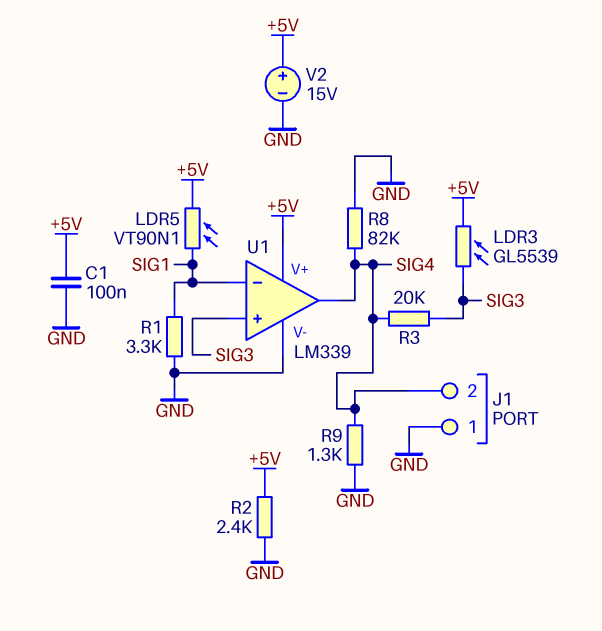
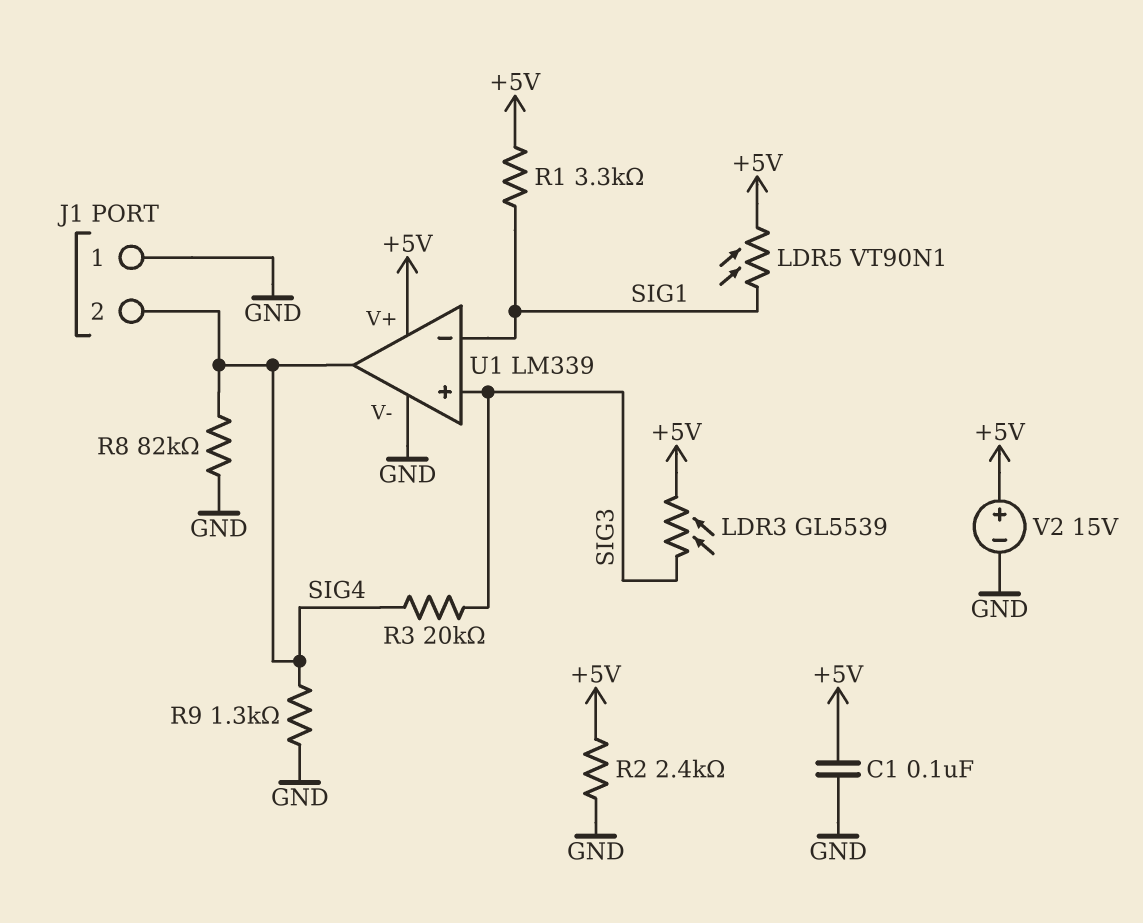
R1: 3.3k (GND, SIG1) -> 3.3k (+5V, SIG1)

